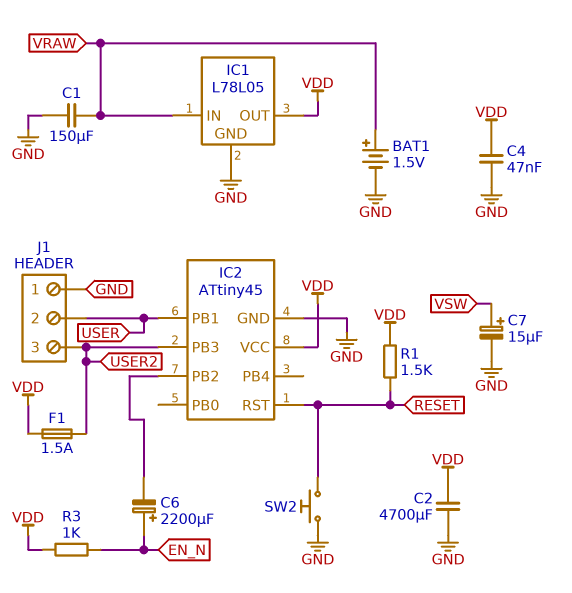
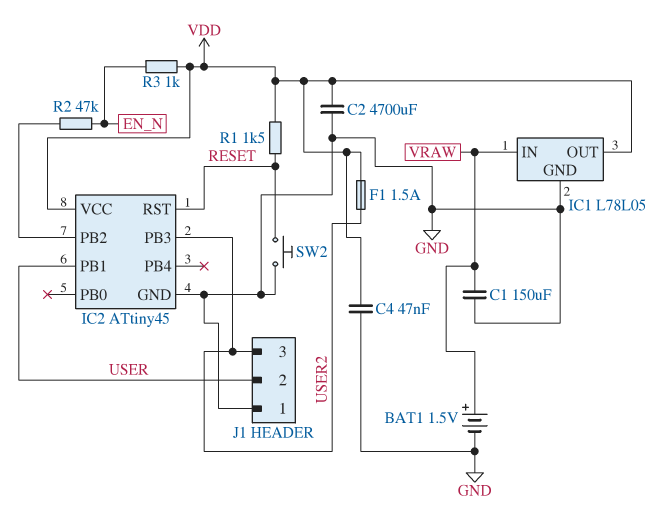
C6: 2200uF (plus EN_N, minus IC2/PB2) -> none
C7: 15uF (plus VSW, minus GND) -> none
R2: none -> 47k (EN_N, IC2/PB2)

